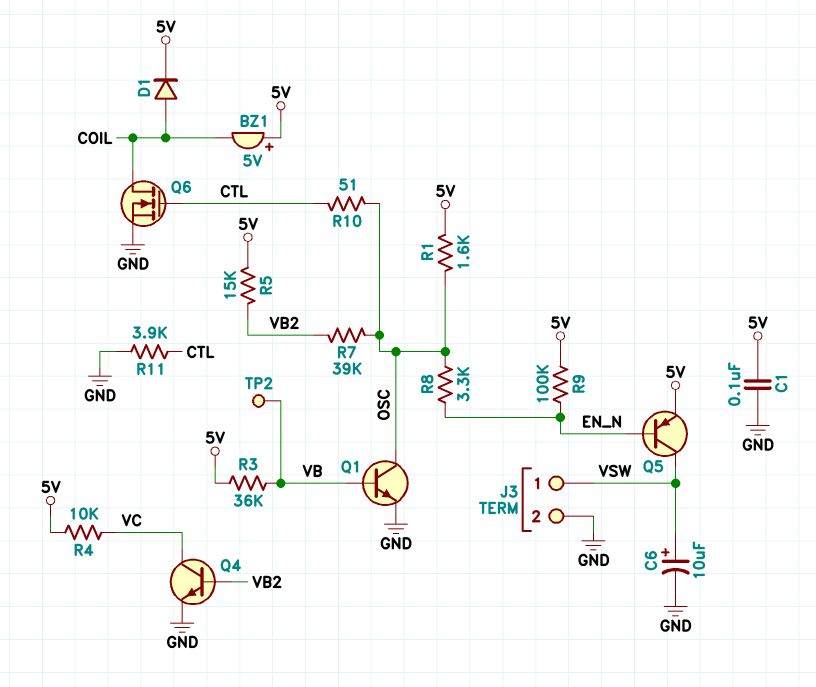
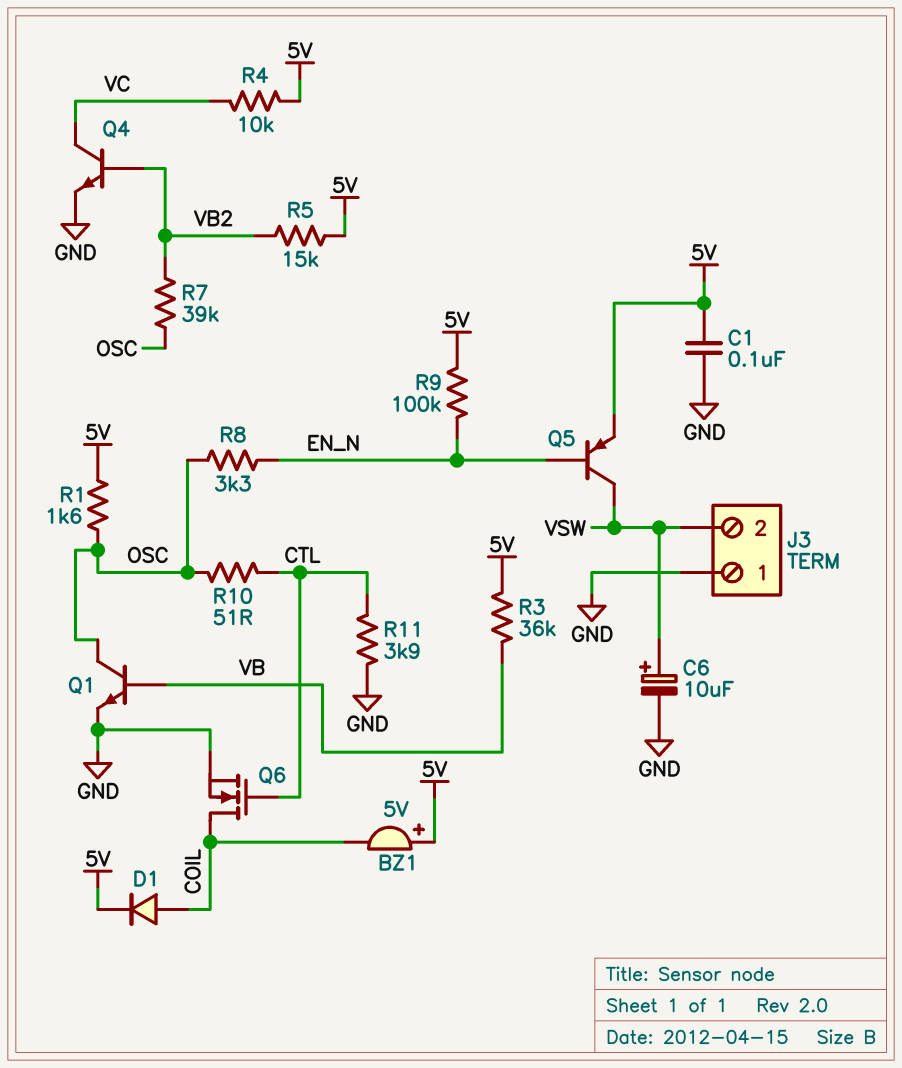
J3 pin 1: VSW -> GND
J3 pin 2: GND -> VSW
TP2: test point (VB) -> none

